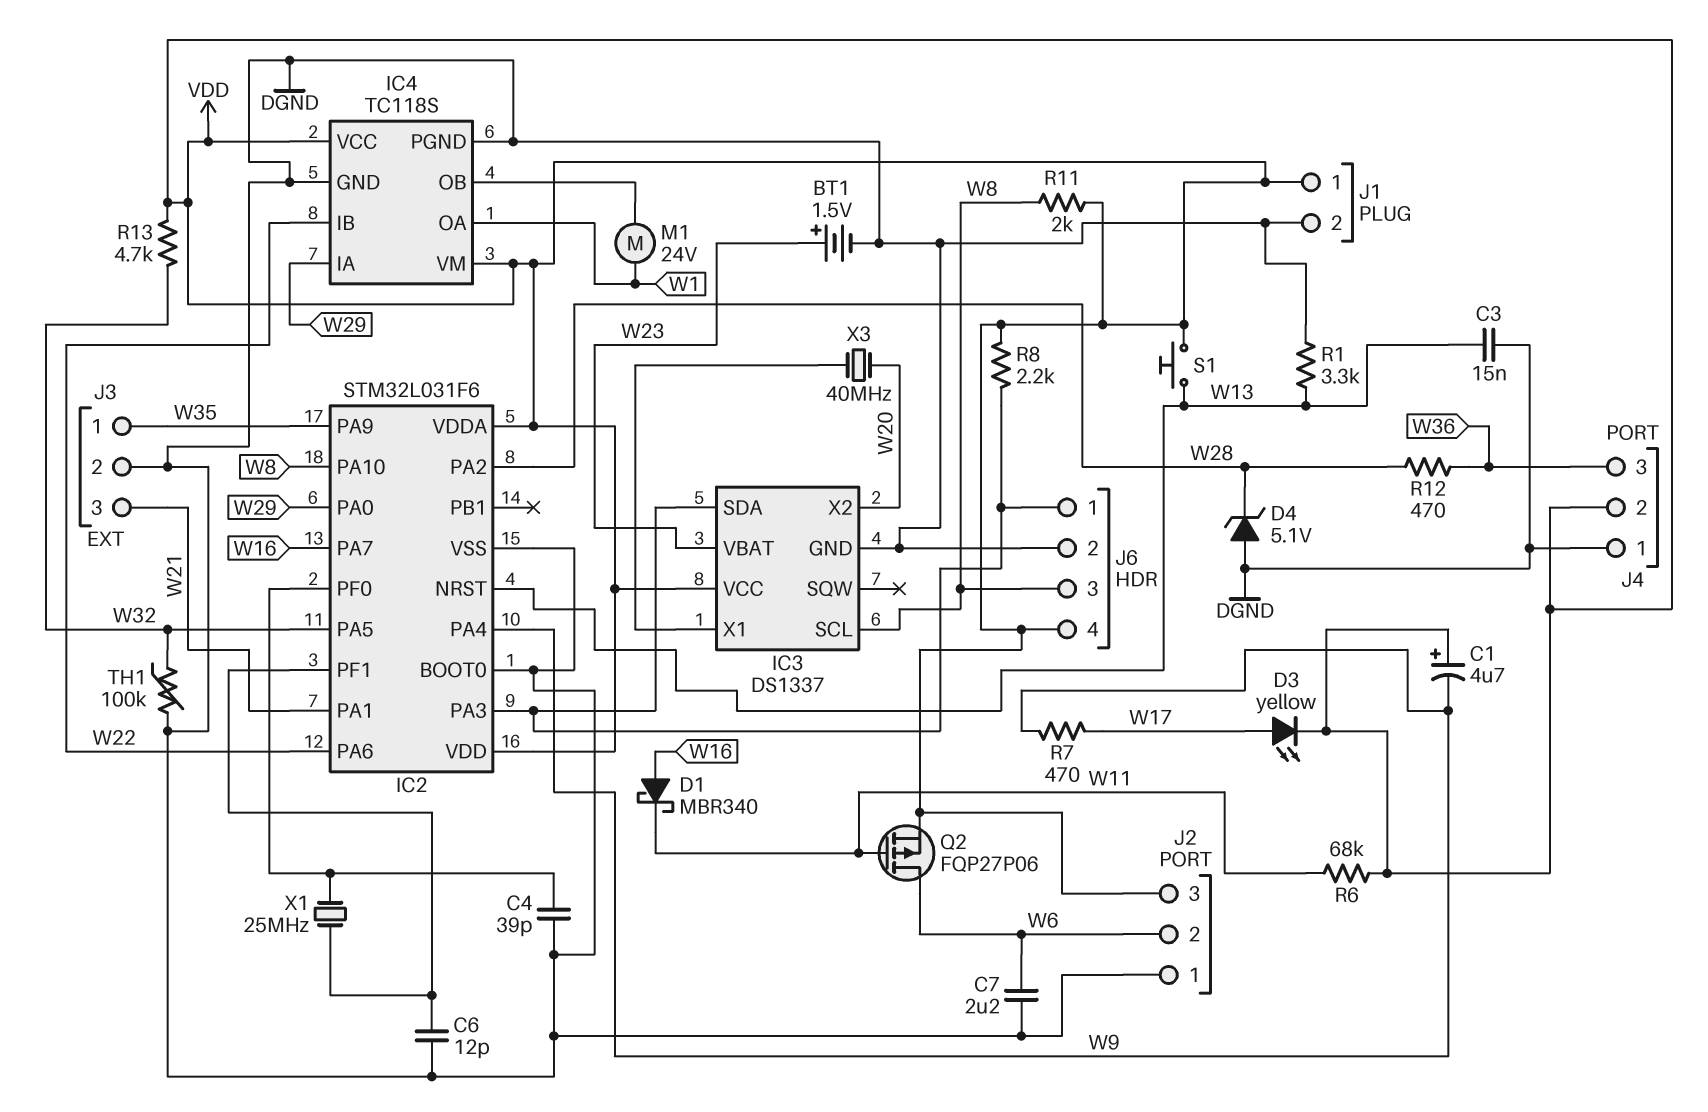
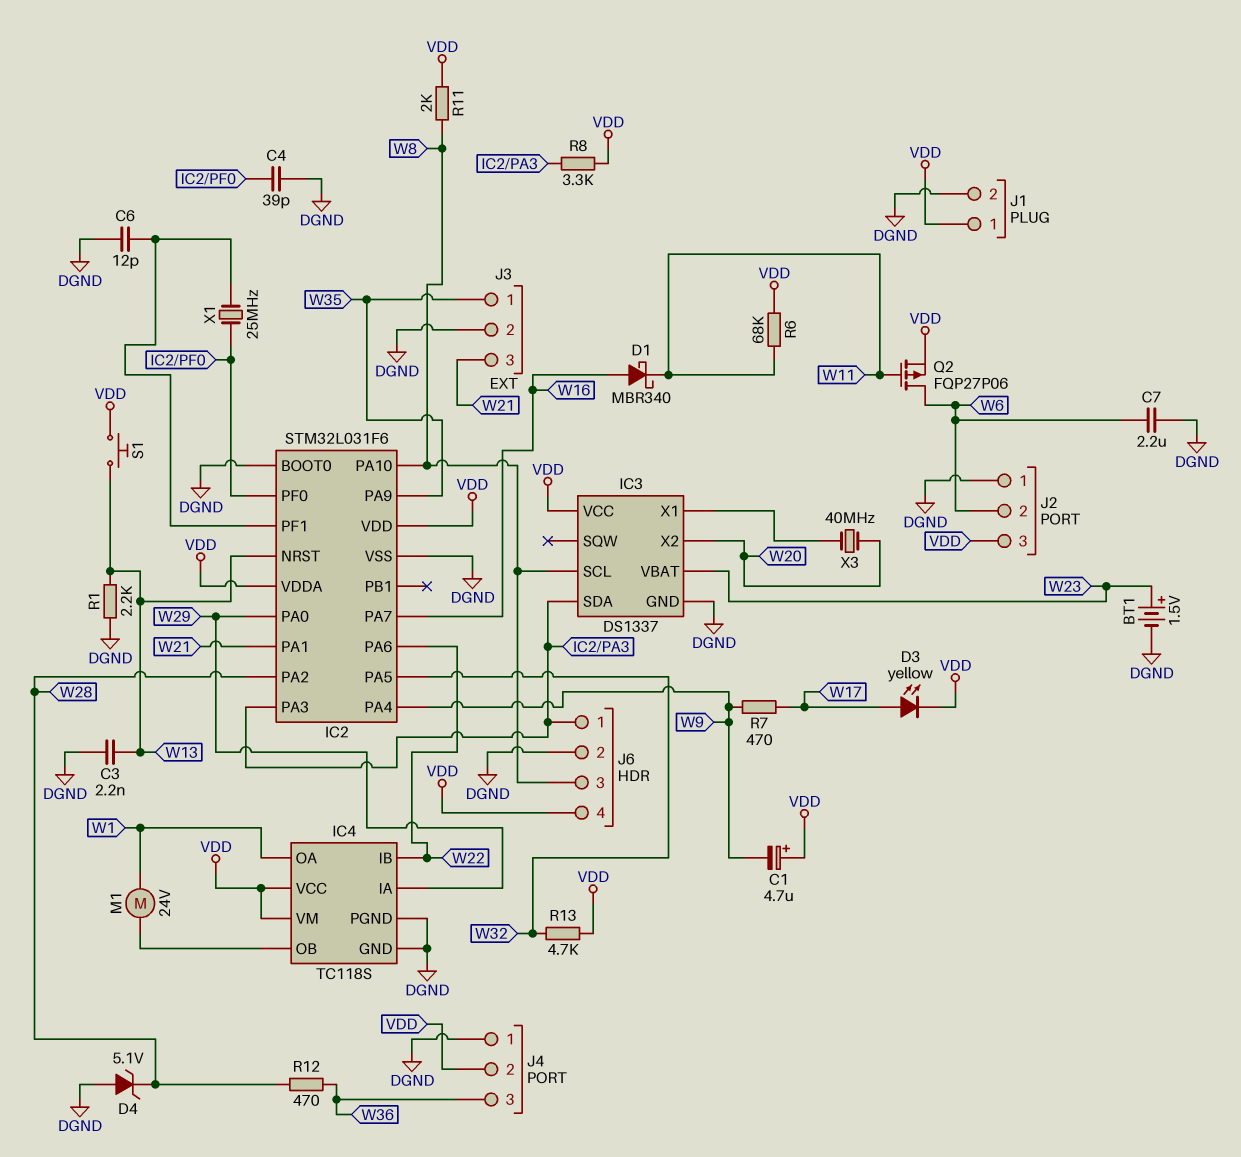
C3: 15nF (DGND, W13) -> 2.2nF (DGND, W13)
R1: 3.3k (DGND, W13) -> 2.2k (DGND, W13)
R8: 2.2k (IC2/PA3, VDD) -> 3.3k (IC2/PA3, VDD)
TH1: 100k (DGND, W32) -> none

